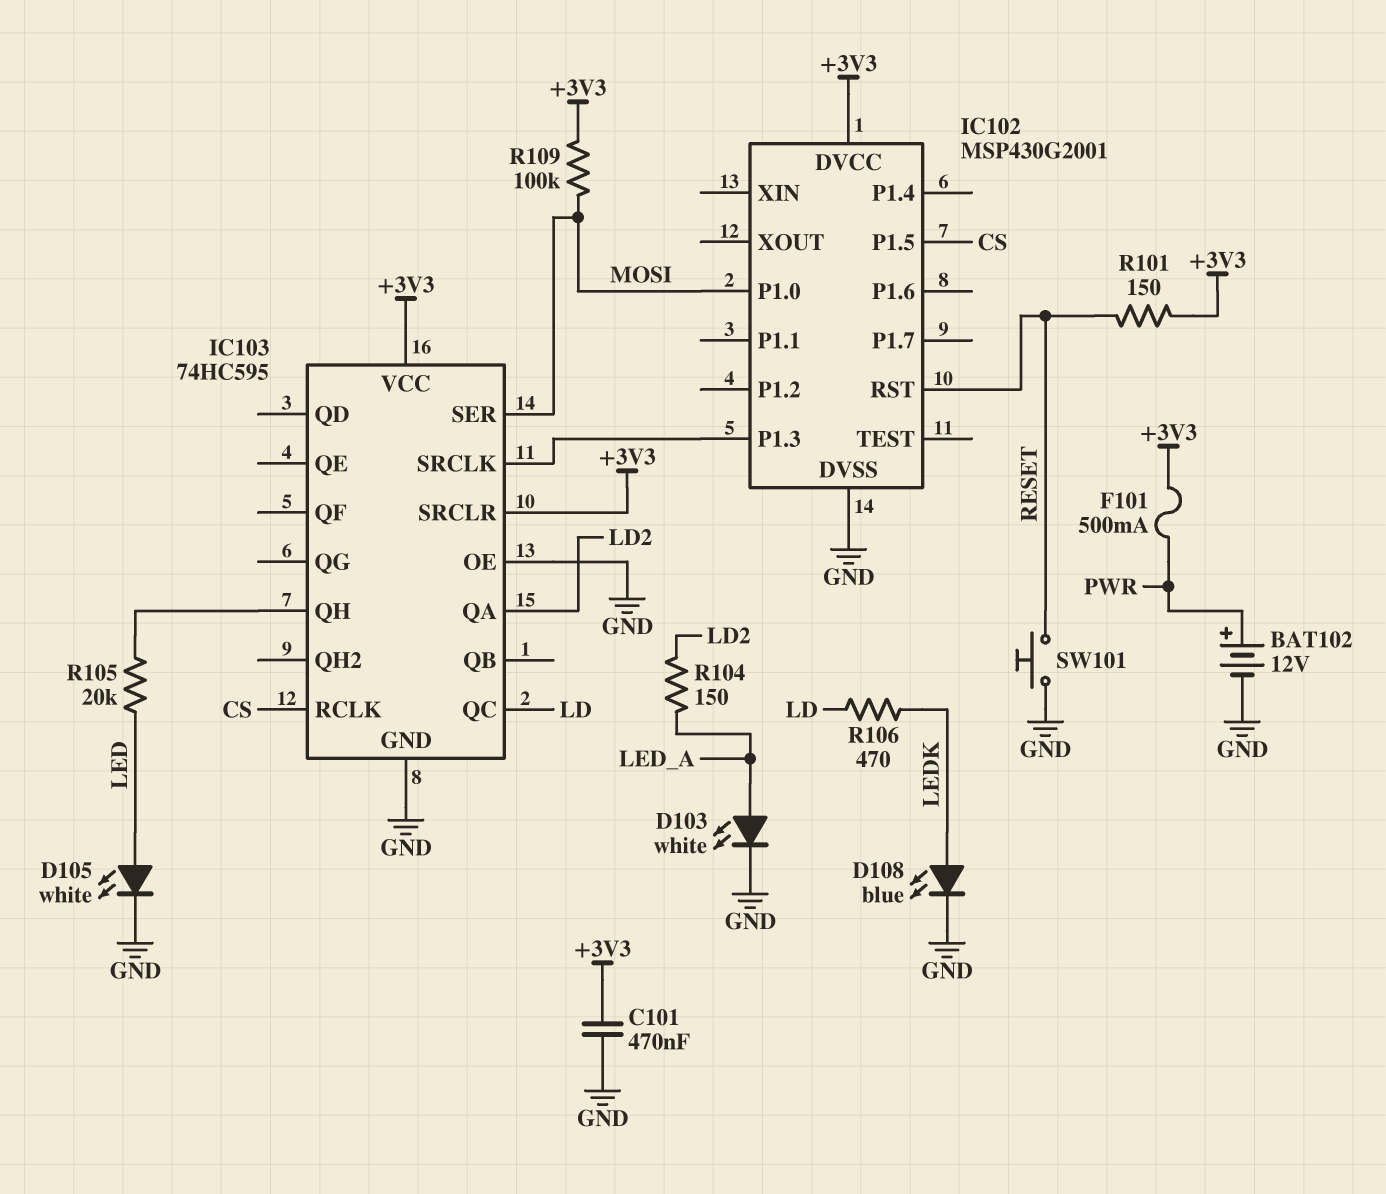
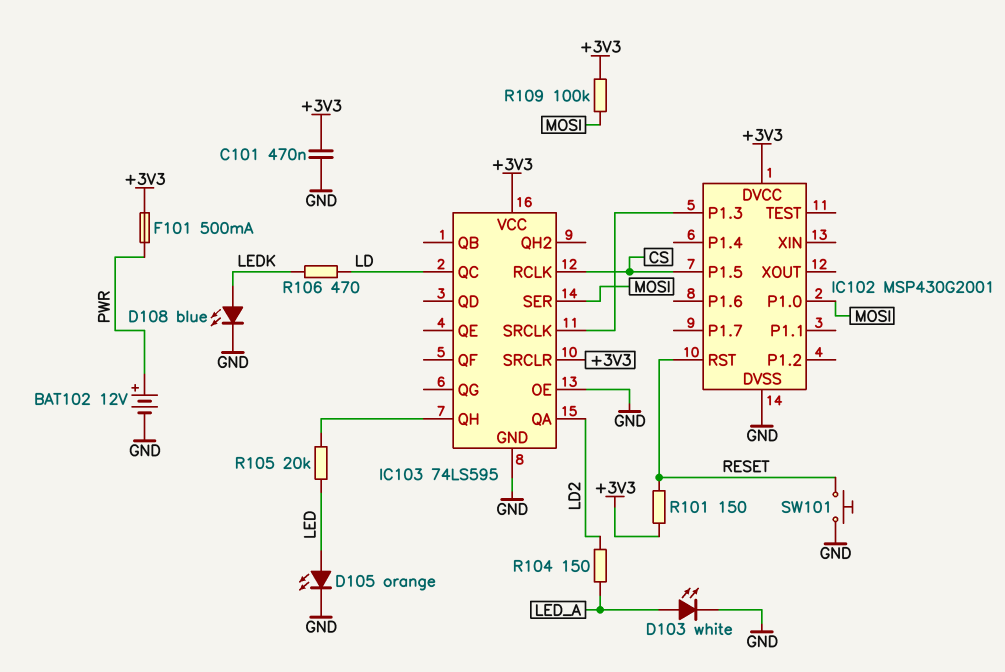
D105: LED white (A LED, K GND) -> LED orange (A LED, K GND)
IC103: 74HC595 -> 74LS595

